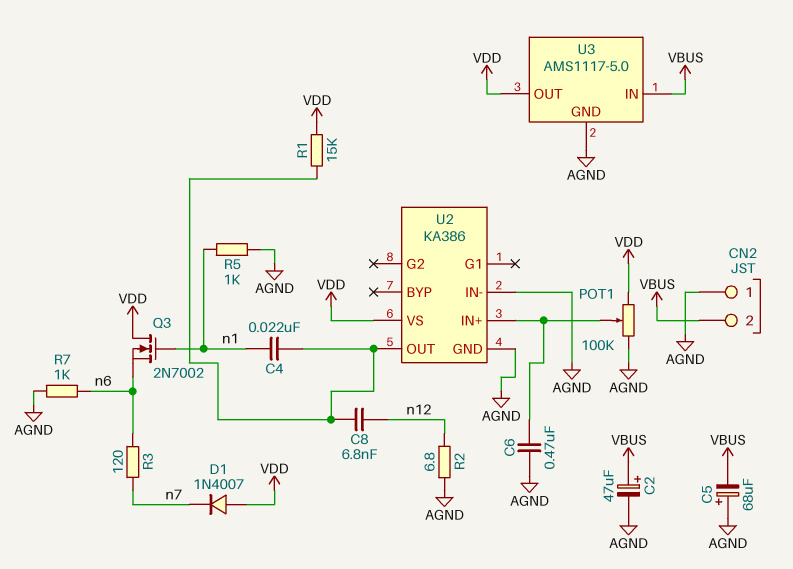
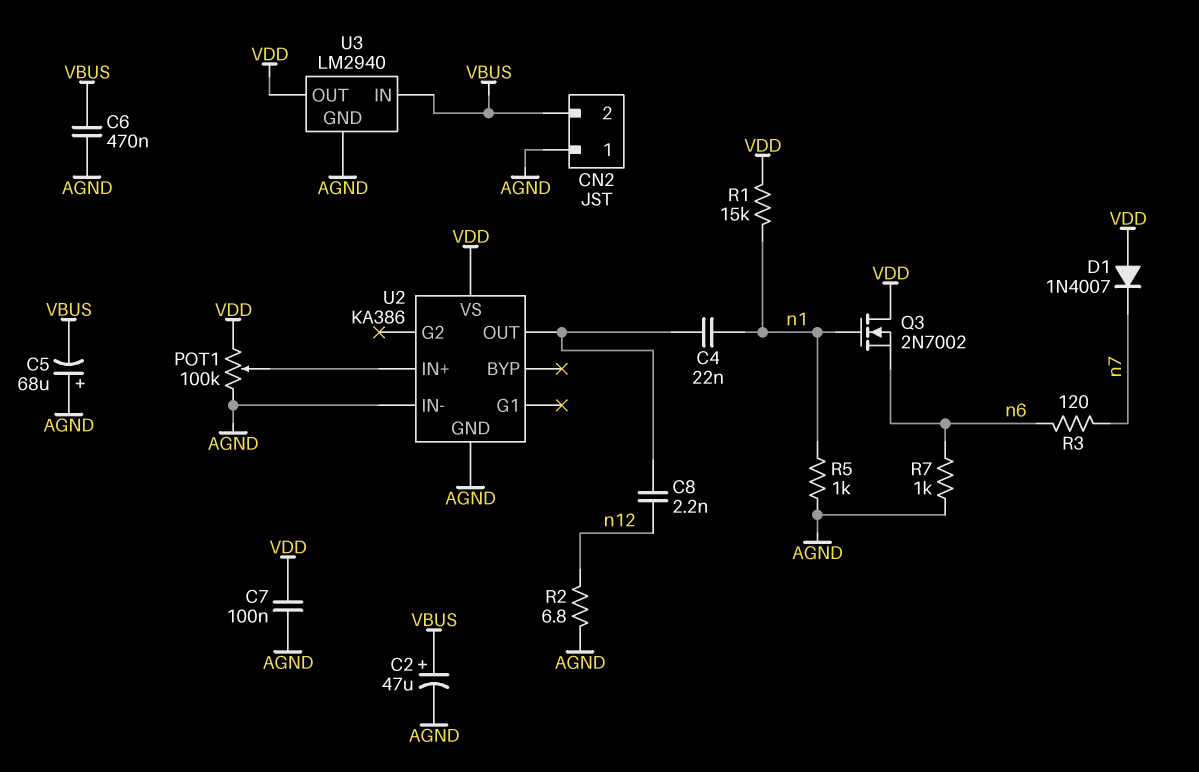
C6: 470nF (AGND, U2/IN+) -> 470nF (AGND, VBUS)
C7: none -> 100nF (AGND, VDD)
C8: 6.8nF (U2/OUT, n12) -> 2.2nF (U2/OUT, n12)
R1: 15k (U2/OUT, VDD) -> 15k (VDD, n1)
U3: AMS1117-5.0 -> LM2940

